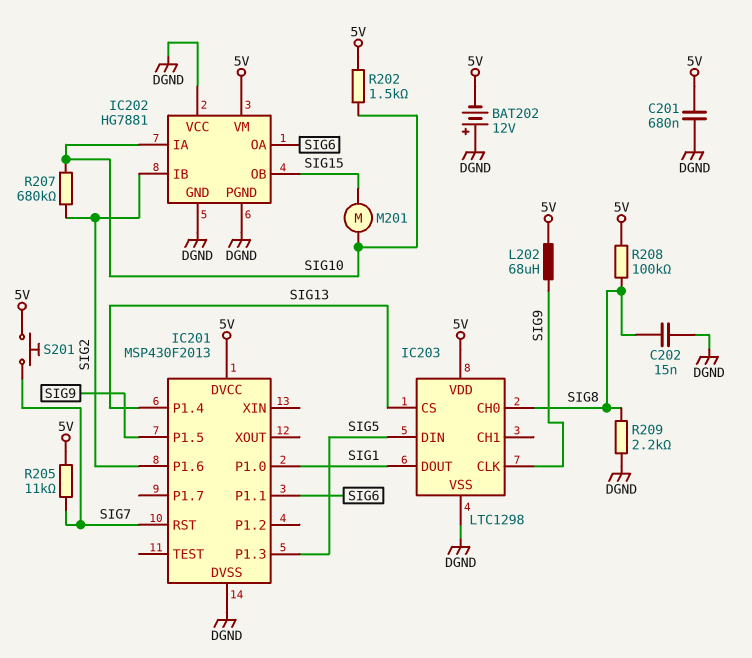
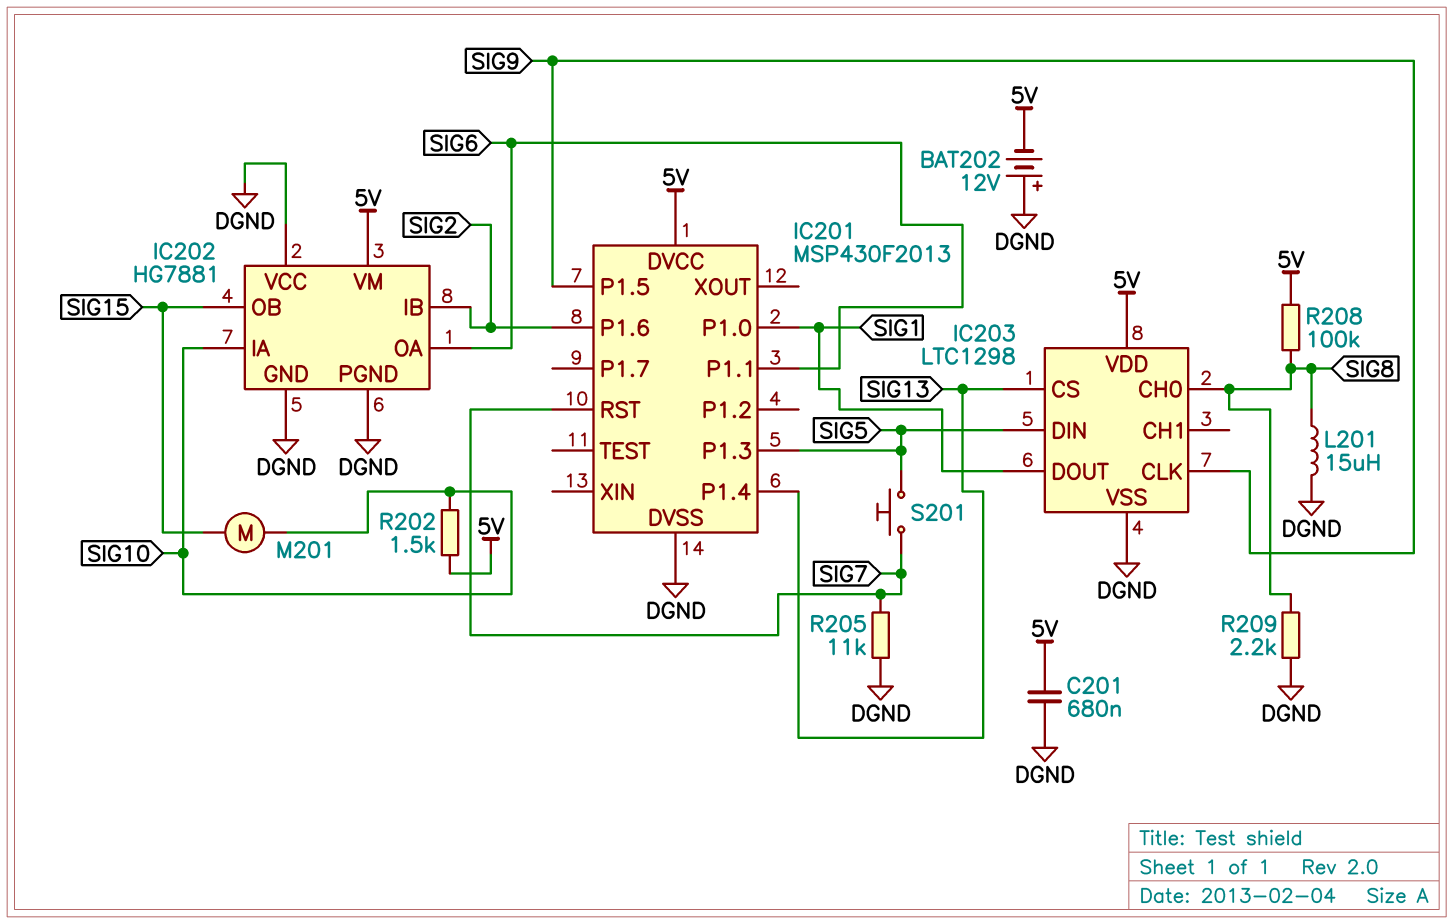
C202: 15nF (DGND, SIG8) -> none
L201: none -> 15uH (DGND, SIG8)
L202: 68uH (5V, SIG9) -> none
R205: 11k (5V, SIG7) -> 11k (DGND, SIG7)
R207: 680k (SIG2, SIG10) -> none
S201: button (5V, SIG7) -> button (SIG5, SIG7)

